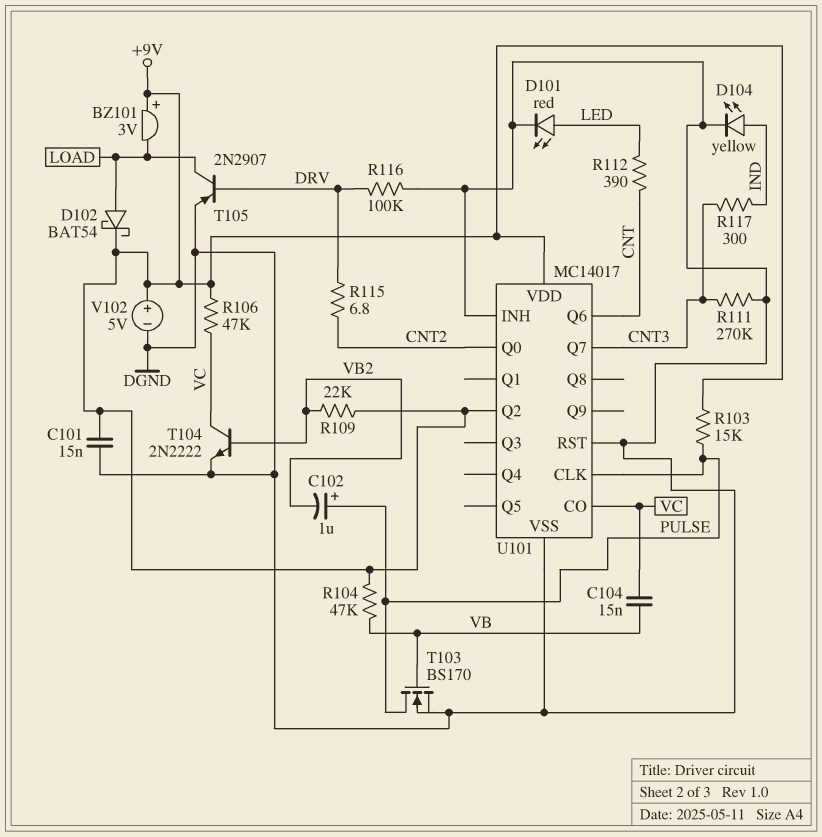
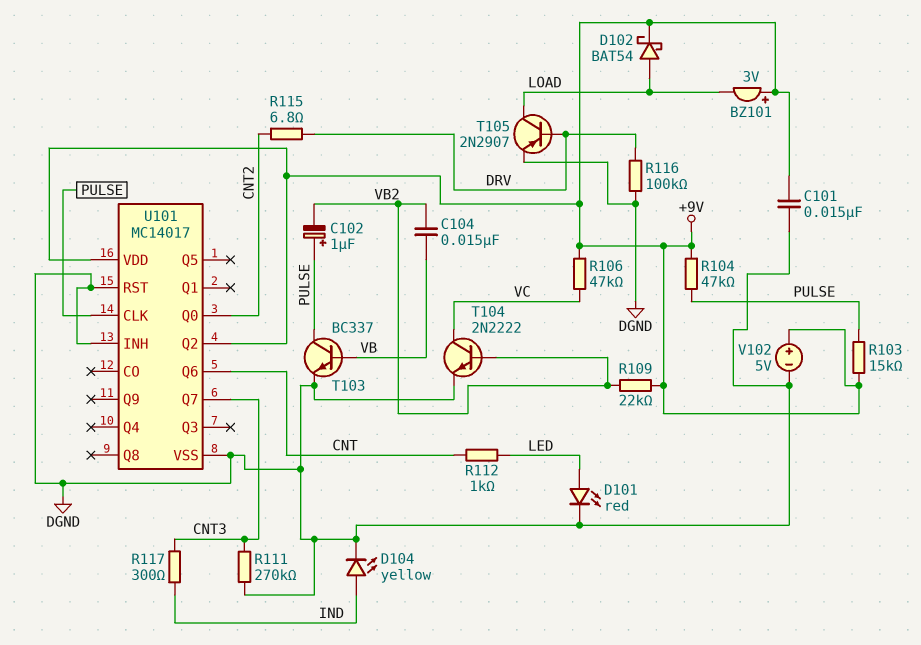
C104: 15nF (VB, VC) -> 15nF (VB, VB2)
R104: 47k (+9V, VB) -> 47k (+9V, PULSE)
R112: 390 (CNT, LED) -> 1k (CNT, LED)
T103: NMOS BS170 (G VB, D PULSE, S DGND) -> NPN BC337 (B VB, C PULSE, E DGND)
U101 pin CO: VC -> none

